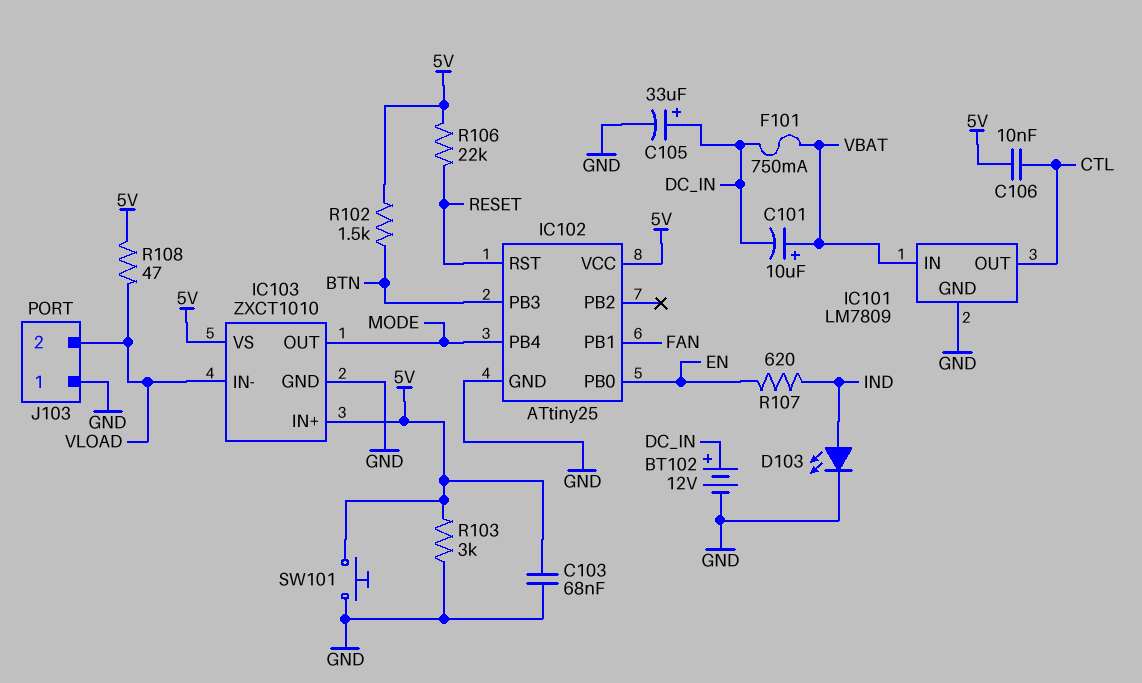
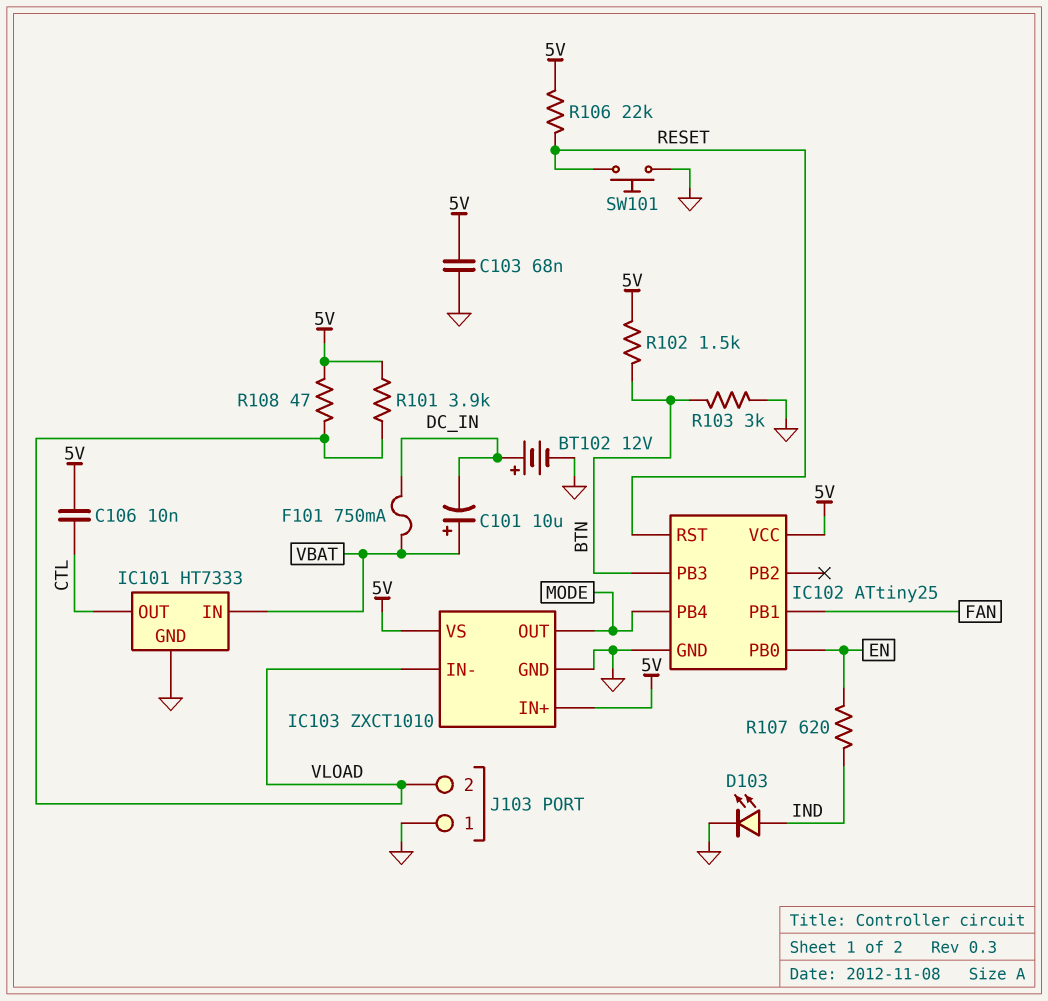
C105: 33uF (plus DC_IN, minus GND) -> none
IC101: LM7809 -> HT7333
R101: none -> 3.9k (5V, VLOAD)
R103: 3k (5V, GND) -> 3k (BTN, GND)
SW101: button (5V, GND) -> button (GND, RESET)

